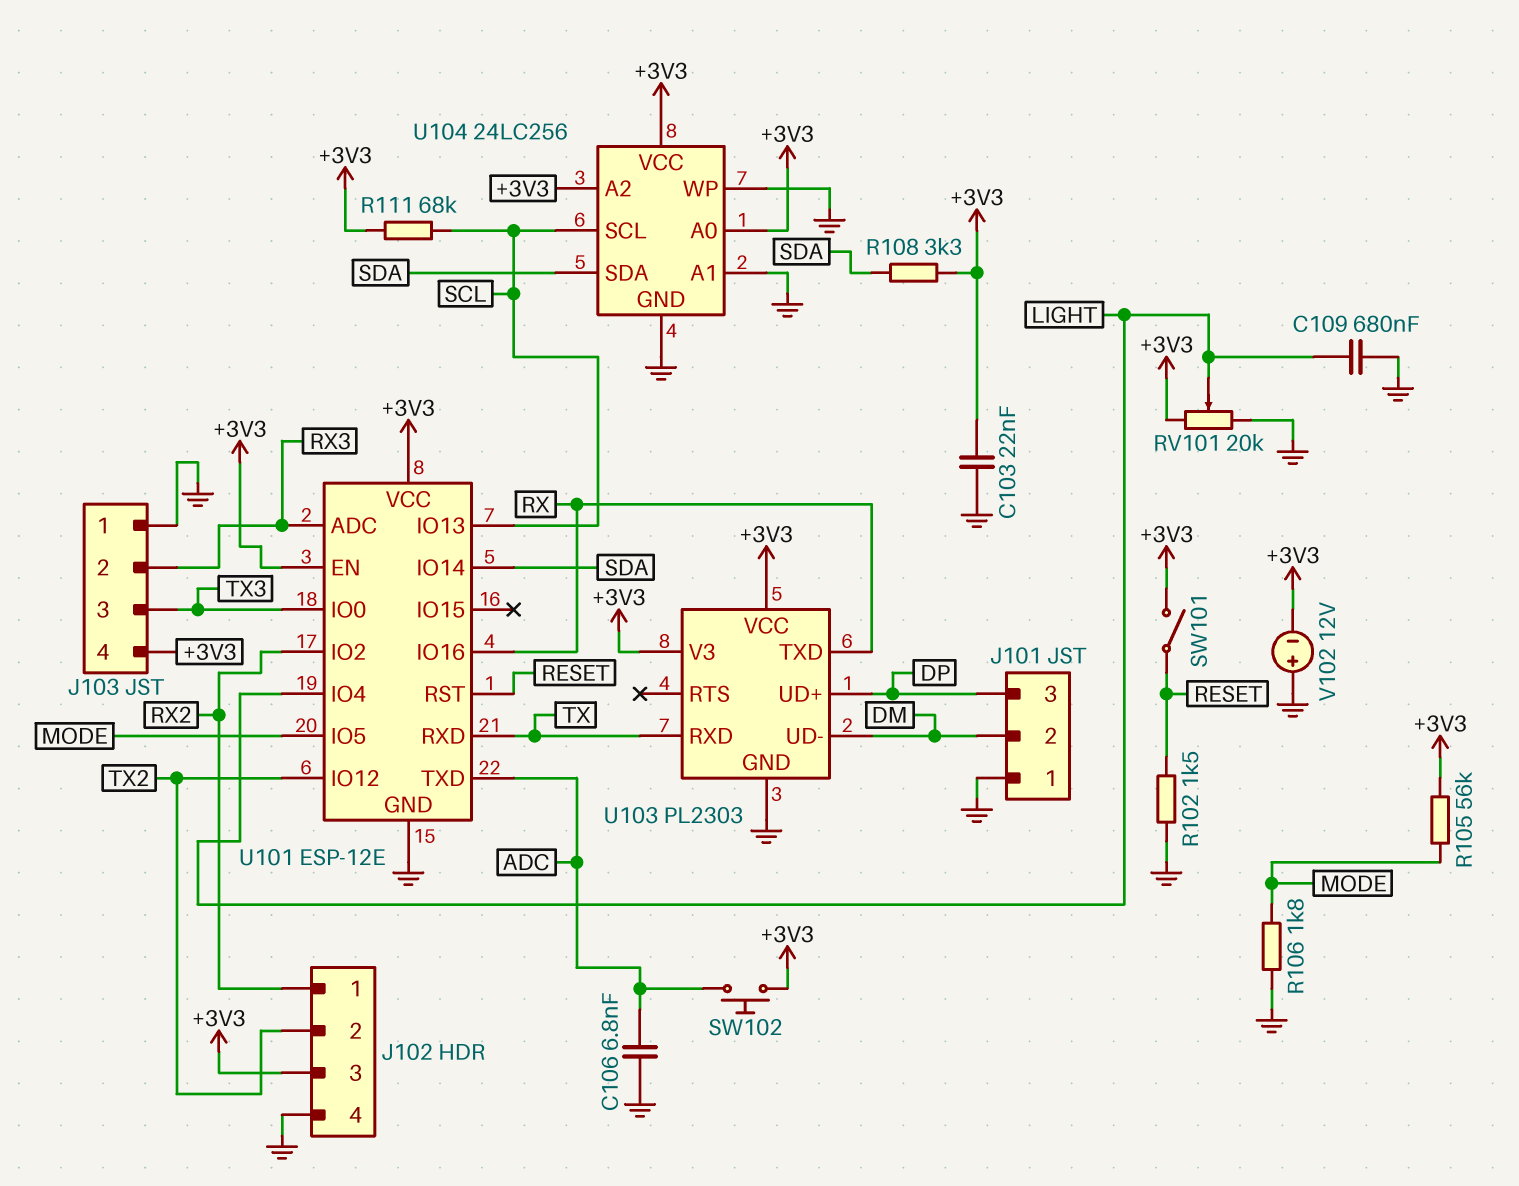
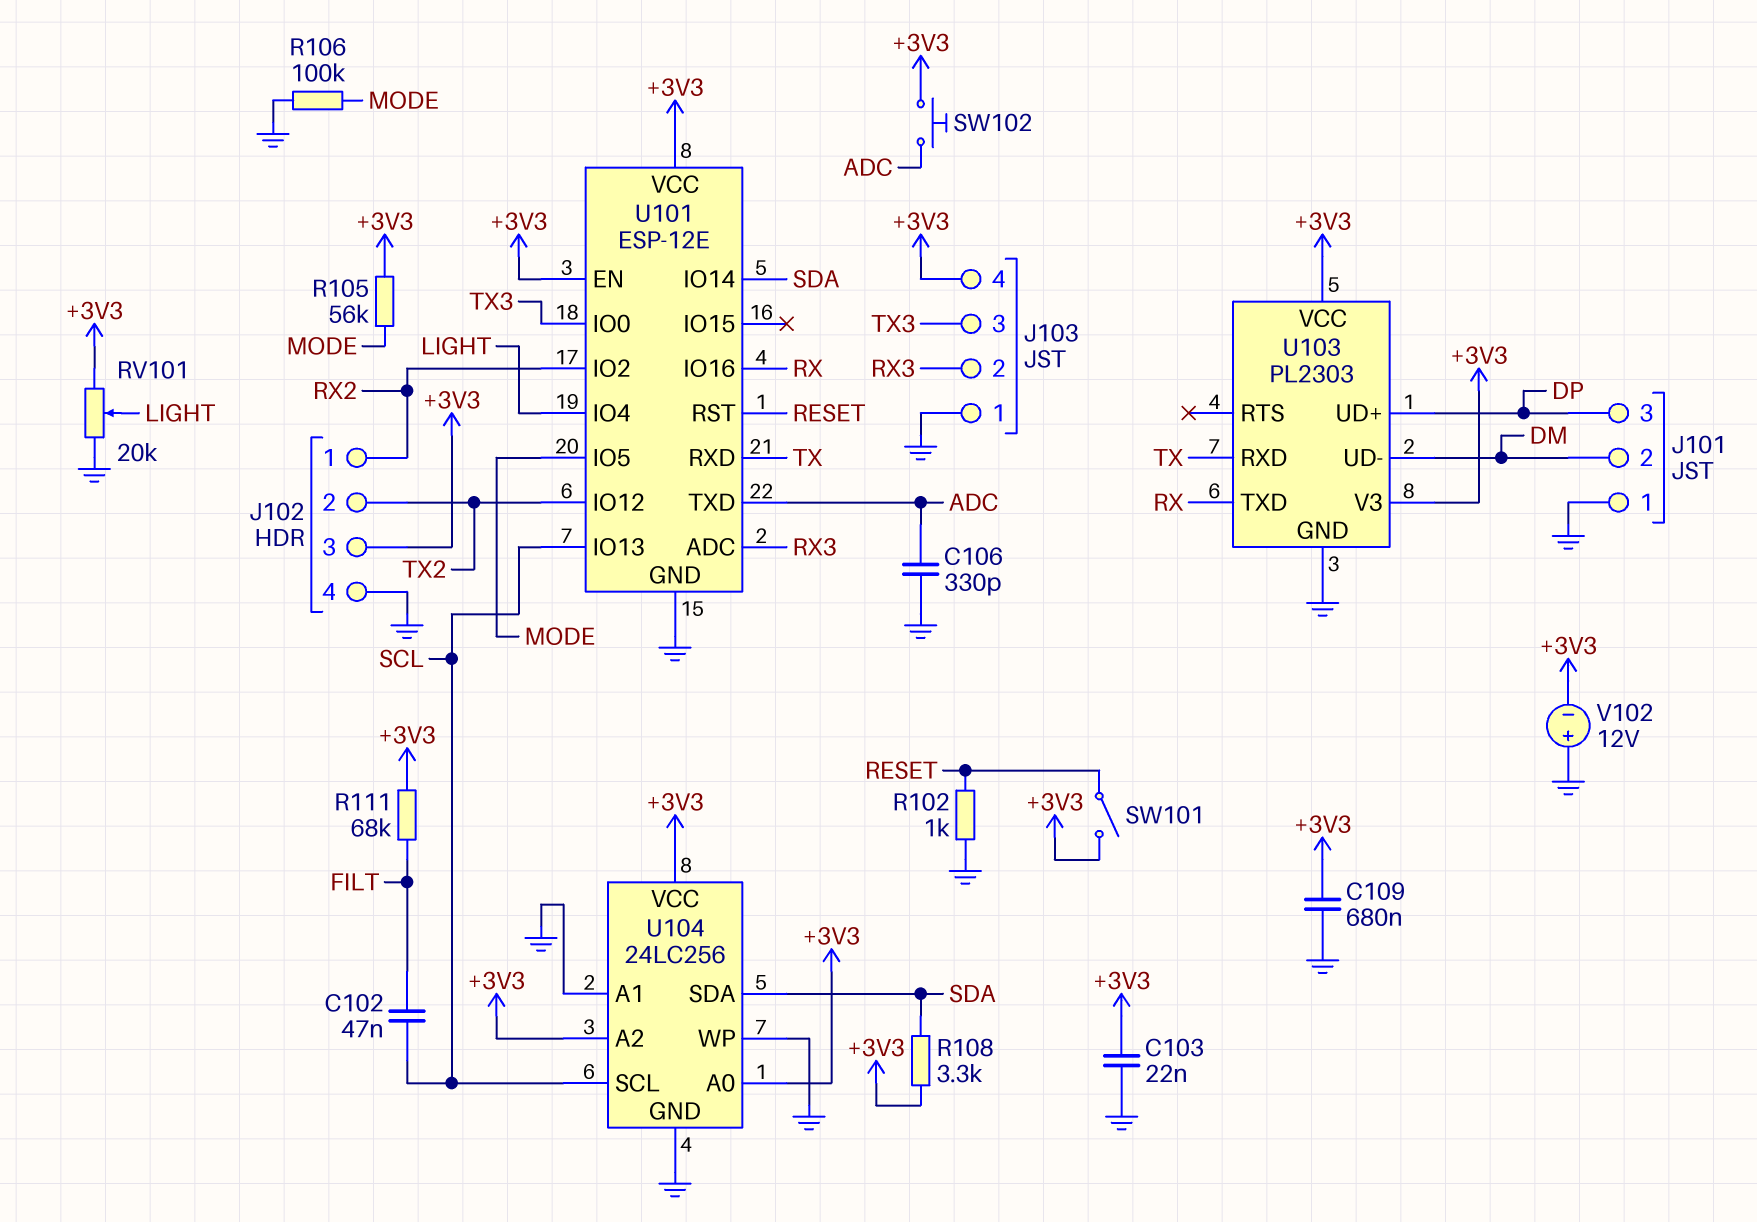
C102: none -> 47nF (FILT, SCL)
C106: 6.8nF (ADC, GND) -> 330pF (ADC, GND)
C109: 680nF (GND, LIGHT) -> 680nF (+3V3, GND)
R102: 1.5k (GND, RESET) -> 1k (GND, RESET)
R106: 1.8k (GND, MODE) -> 100k (GND, MODE)
R111: 68k (+3V3, SCL) -> 68k (+3V3, FILT)

